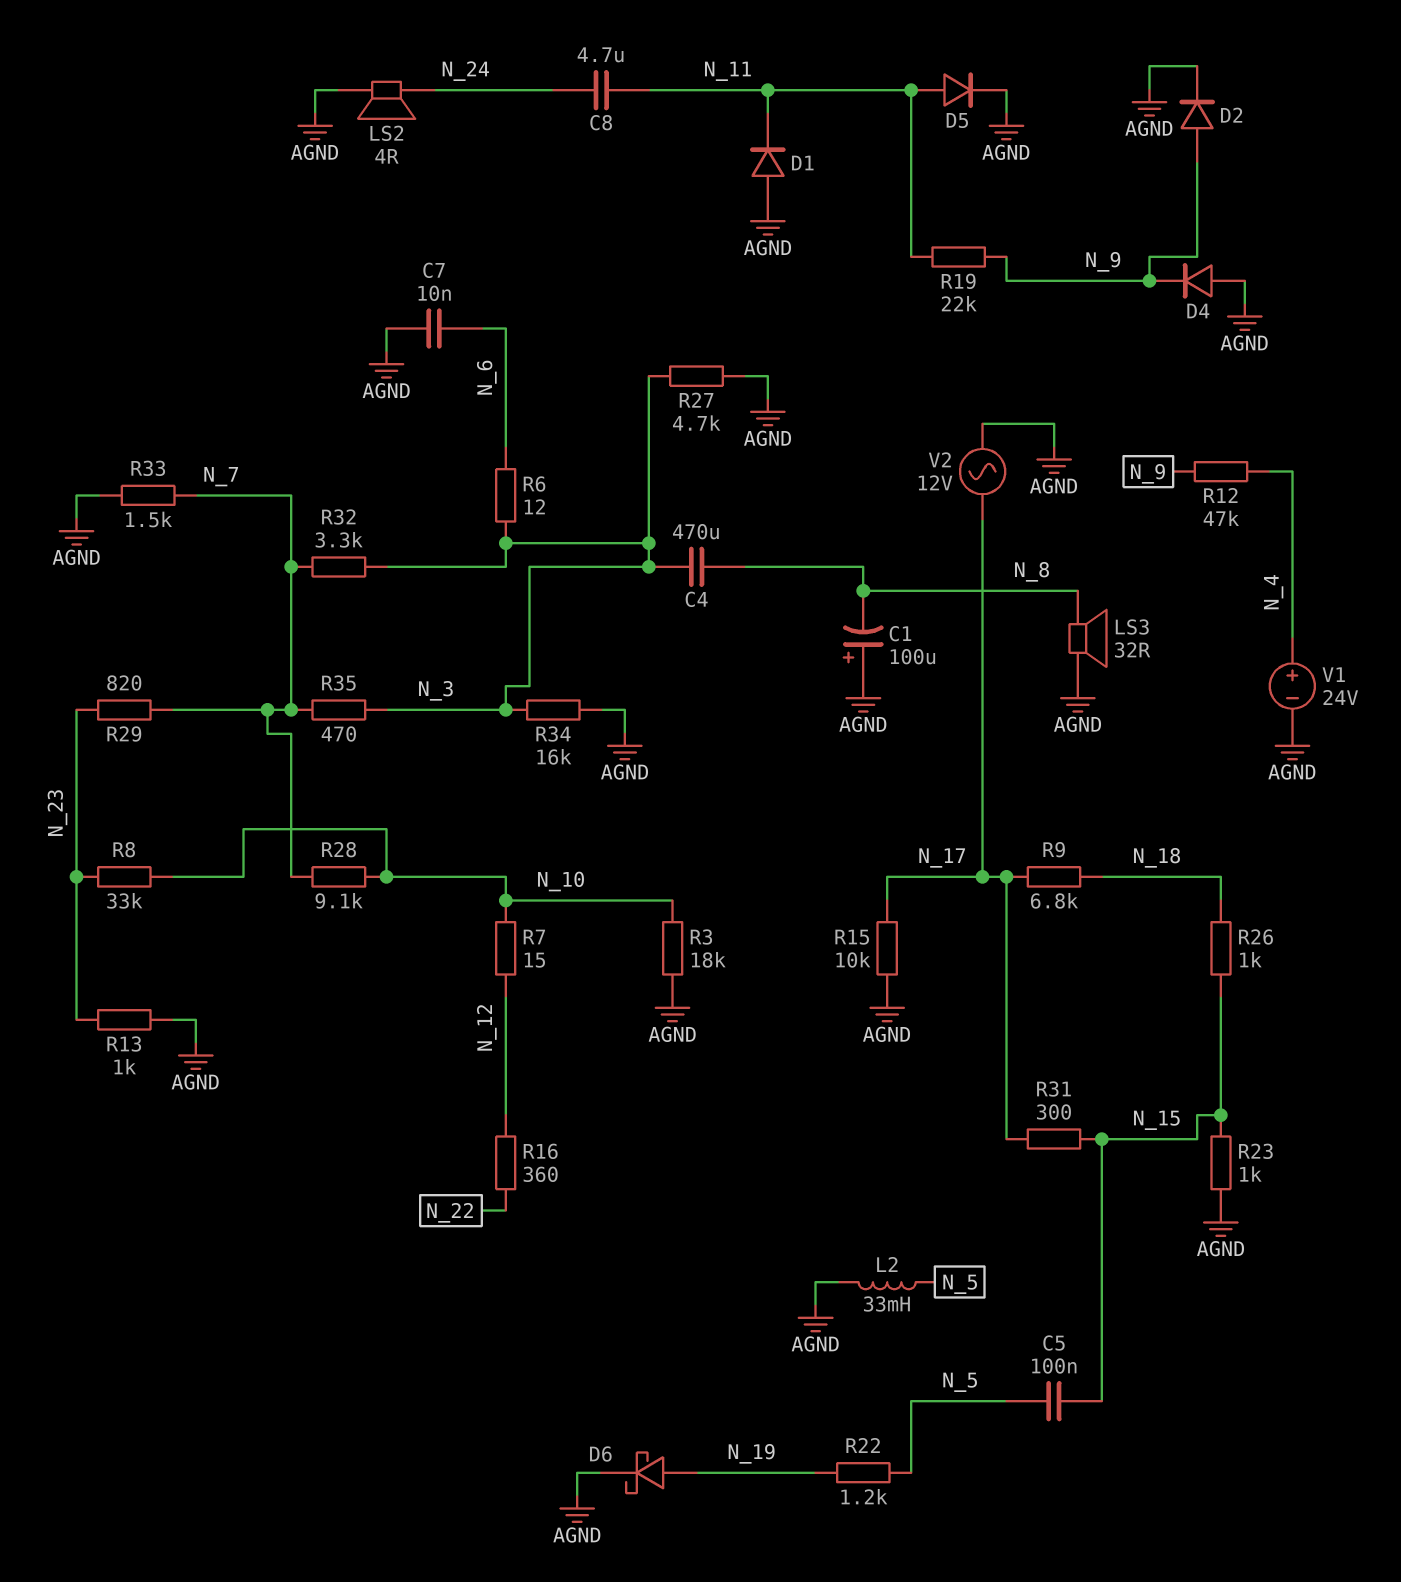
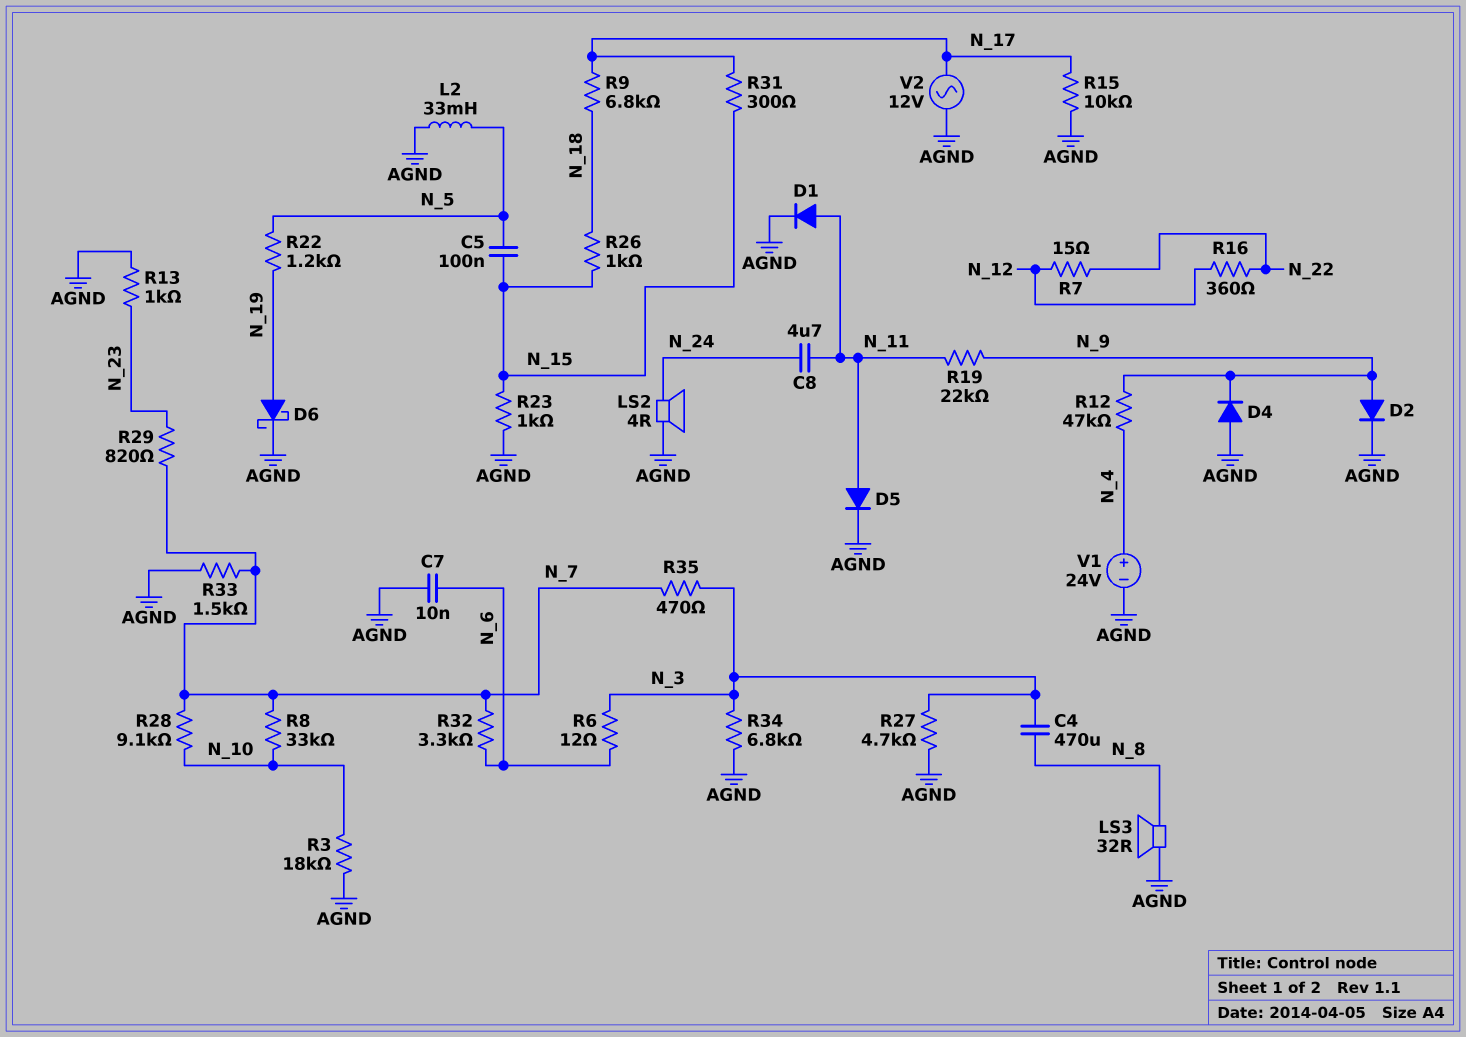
C1: 100uF (plus AGND, minus N_8) -> none
D1: diode (A AGND, K N_11) -> diode (A N_11, K AGND)
R7: 15 (N_10, N_12) -> 15 (N_12, N_22)
R8: 33k (N_10, N_23) -> 33k (N_7, N_10)
R32: 3.3k (N_3, N_7) -> 3.3k (N_6, N_7)
R34: 16k (AGND, N_3) -> 6.8k (AGND, N_3)

